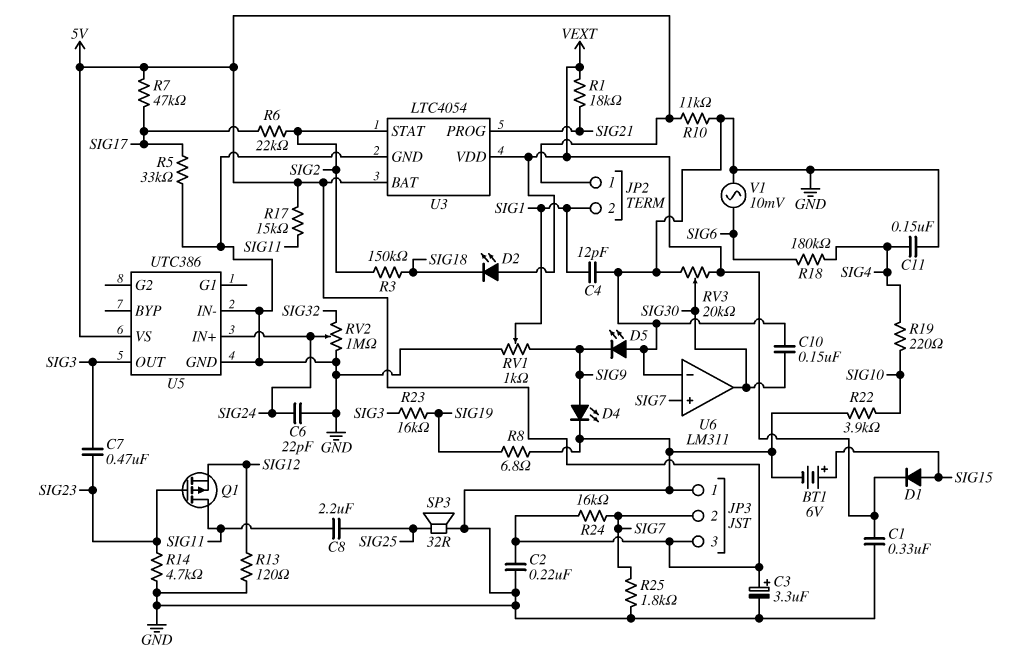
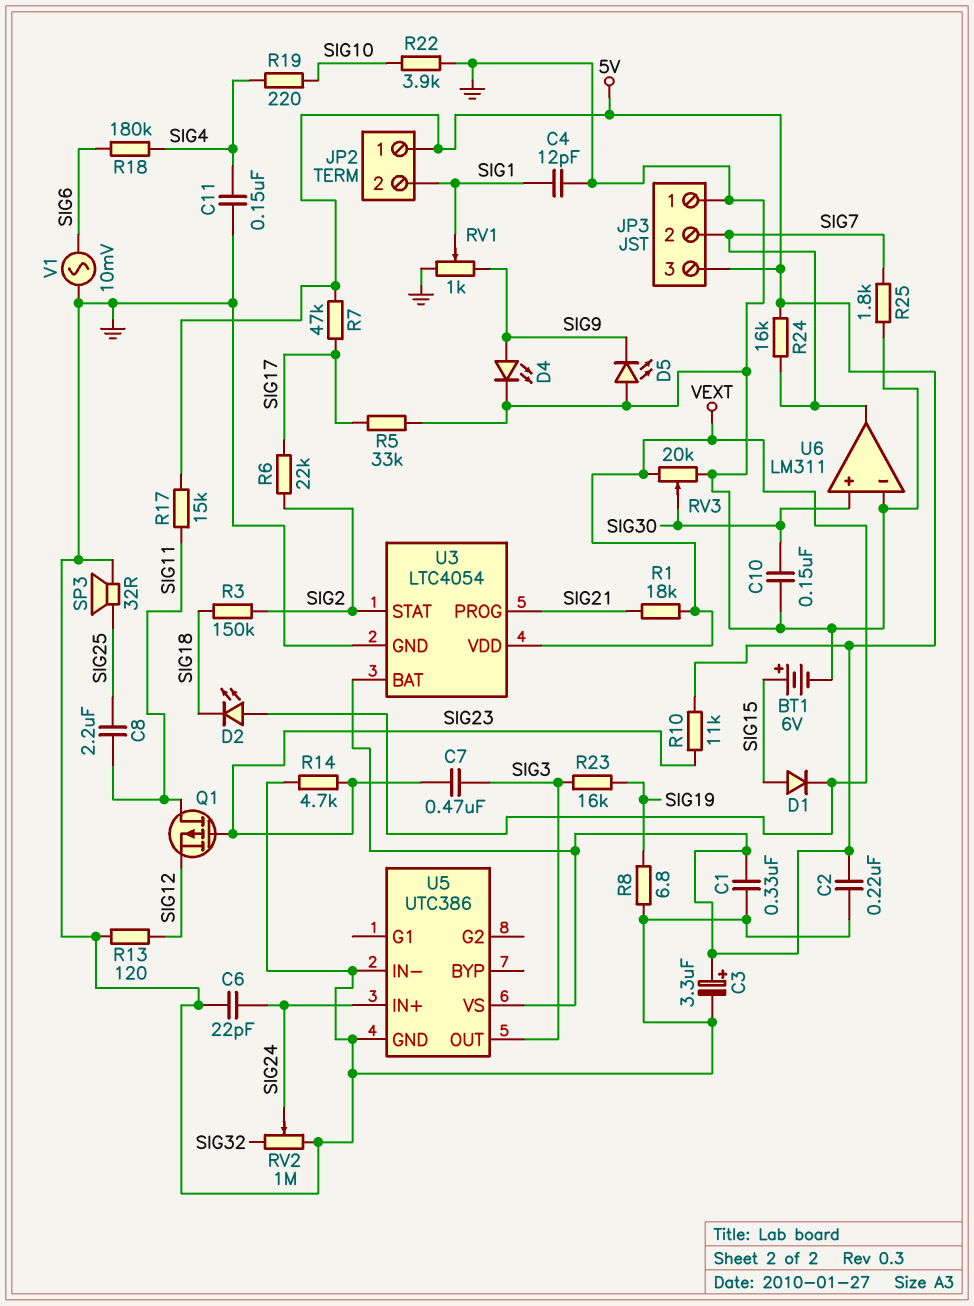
C1: 330nF (GND, VEXT) -> 330nF (5V, GND)
R10: 11k (5V, GND) -> 11k (5V, SIG23)
U6 pin in+: SIG7 -> SIG30
U6 pin out: SIG30 -> SIG7

